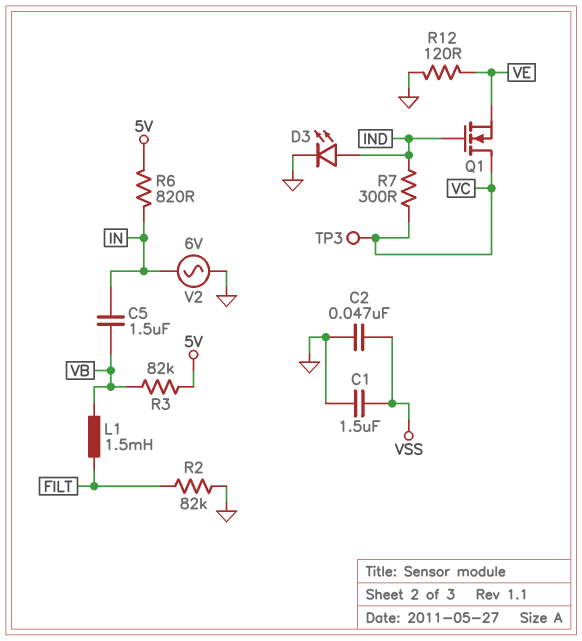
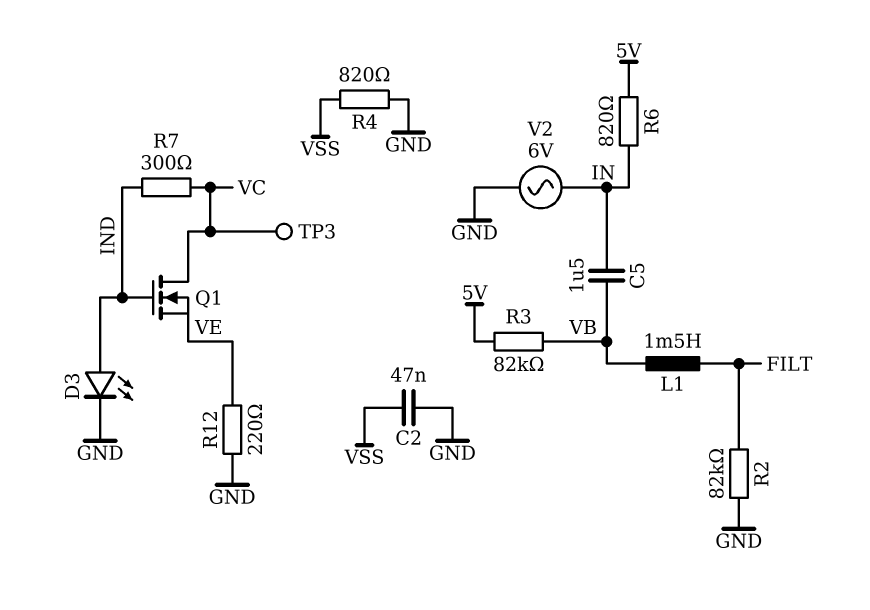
C1: 1.5uF (GND, VSS) -> none
R4: none -> 820 (GND, VSS)
R12: 120 (GND, VE) -> 220 (GND, VE)

